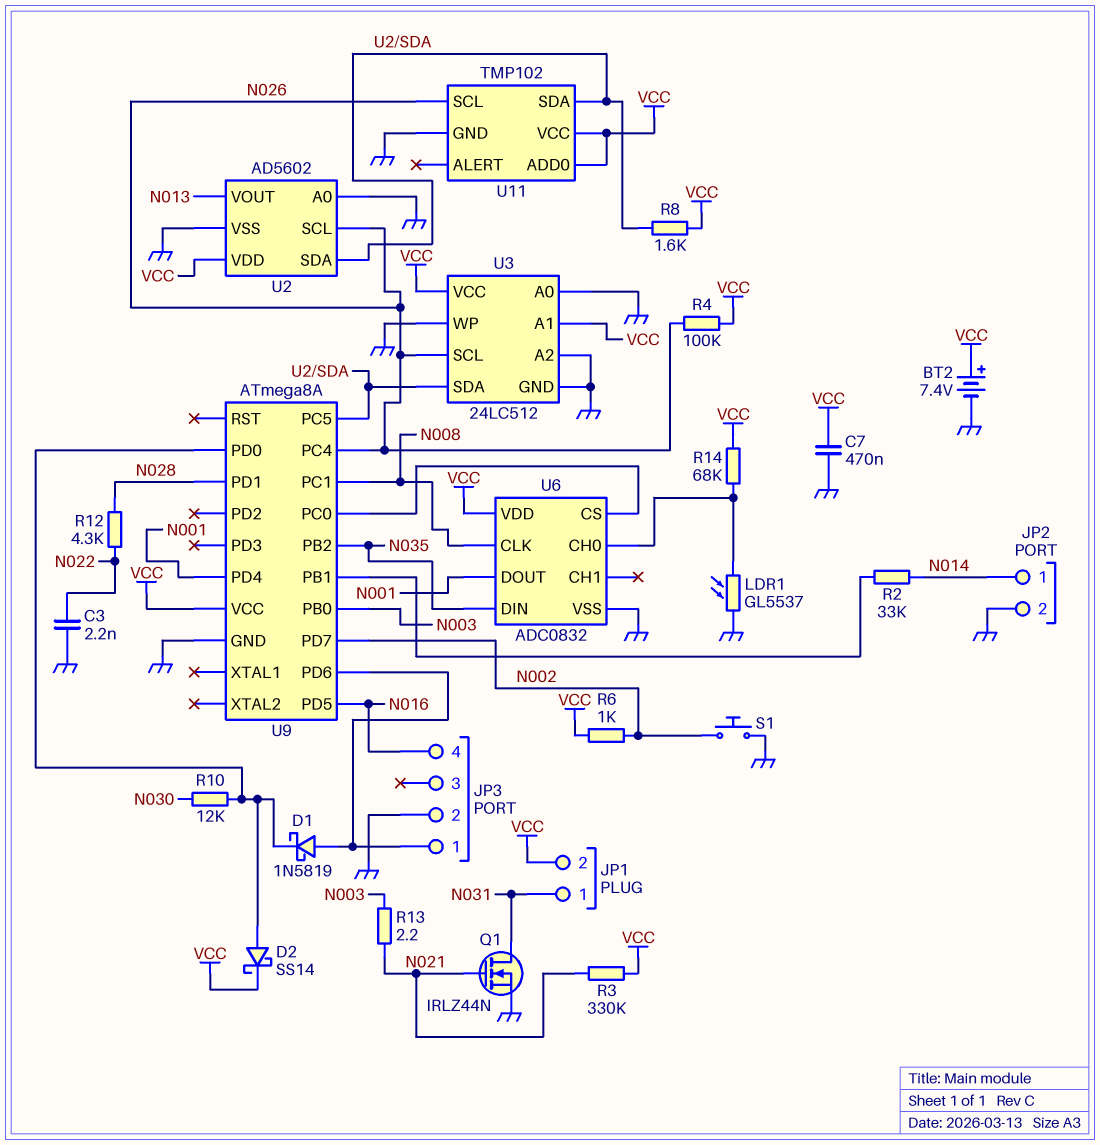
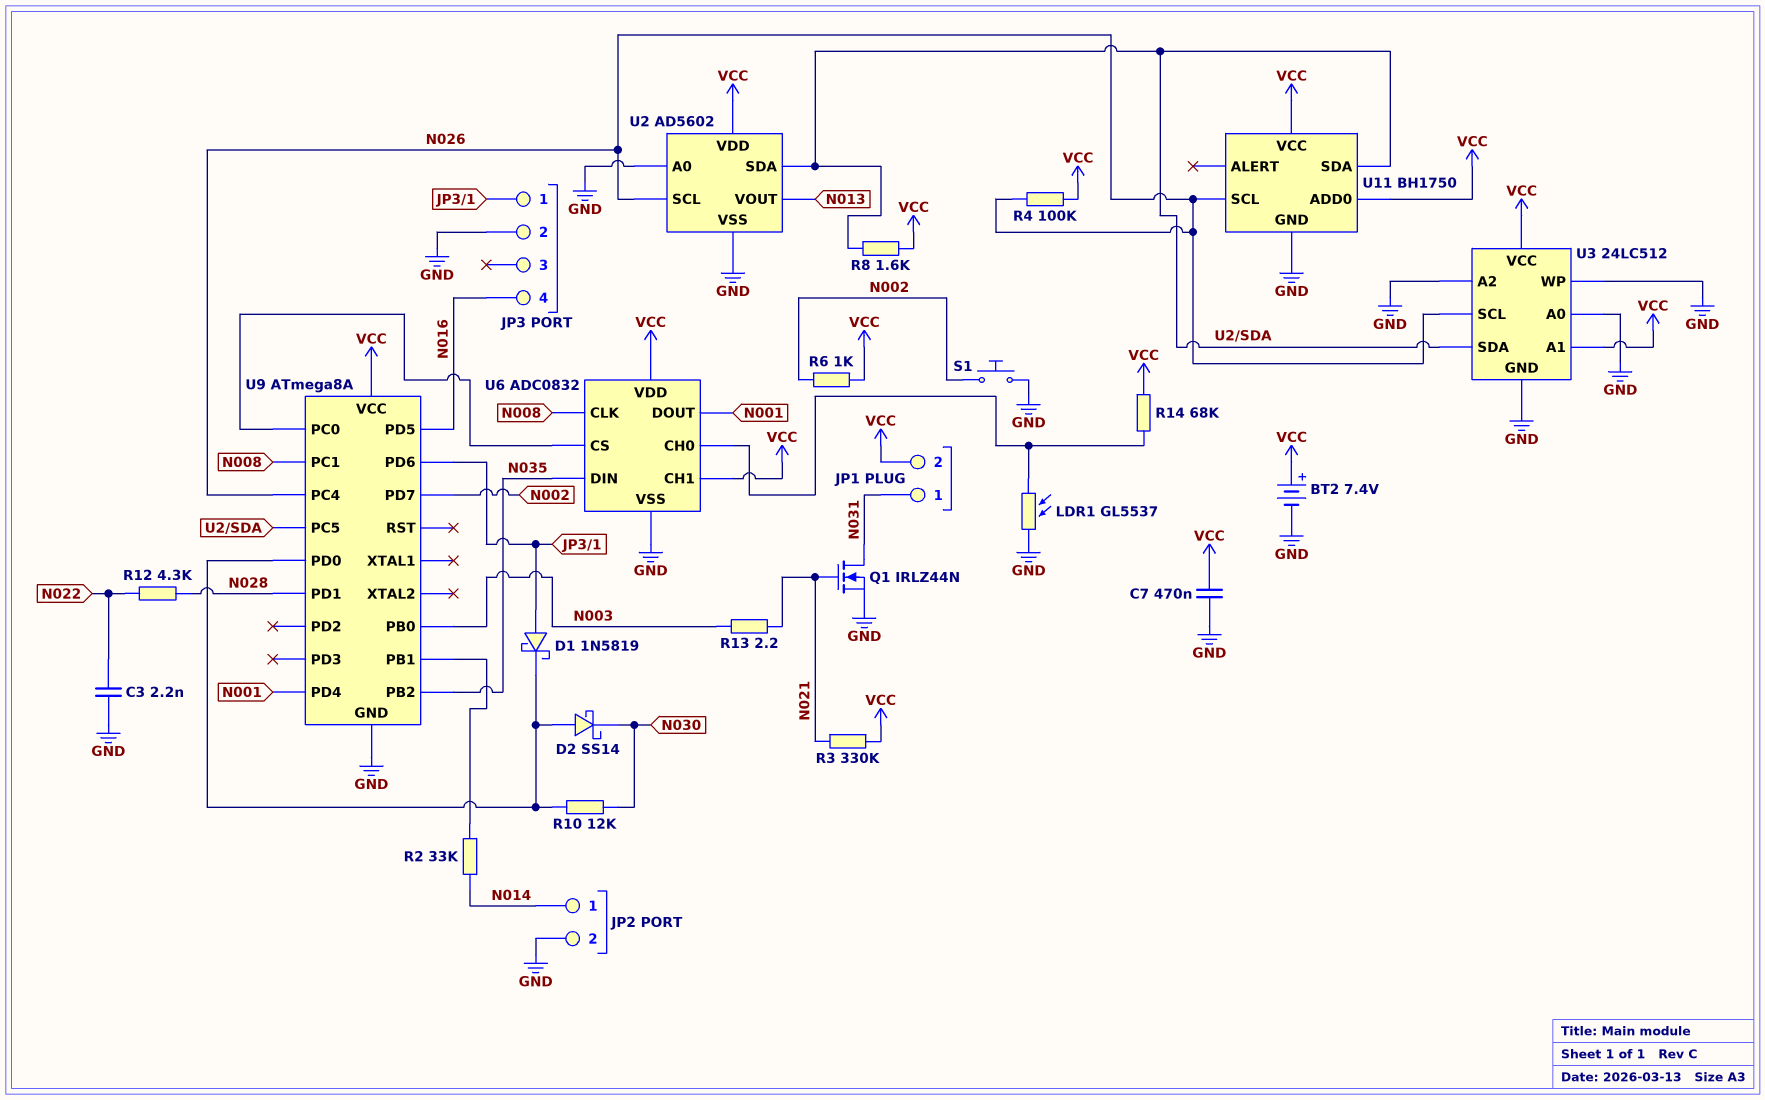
D2: schottky SS14 (A U9/PD0, K VCC) -> schottky SS14 (A U9/PD0, K N030)
U6 pin CH1: none -> VCC
U11: TMP102 -> BH1750

